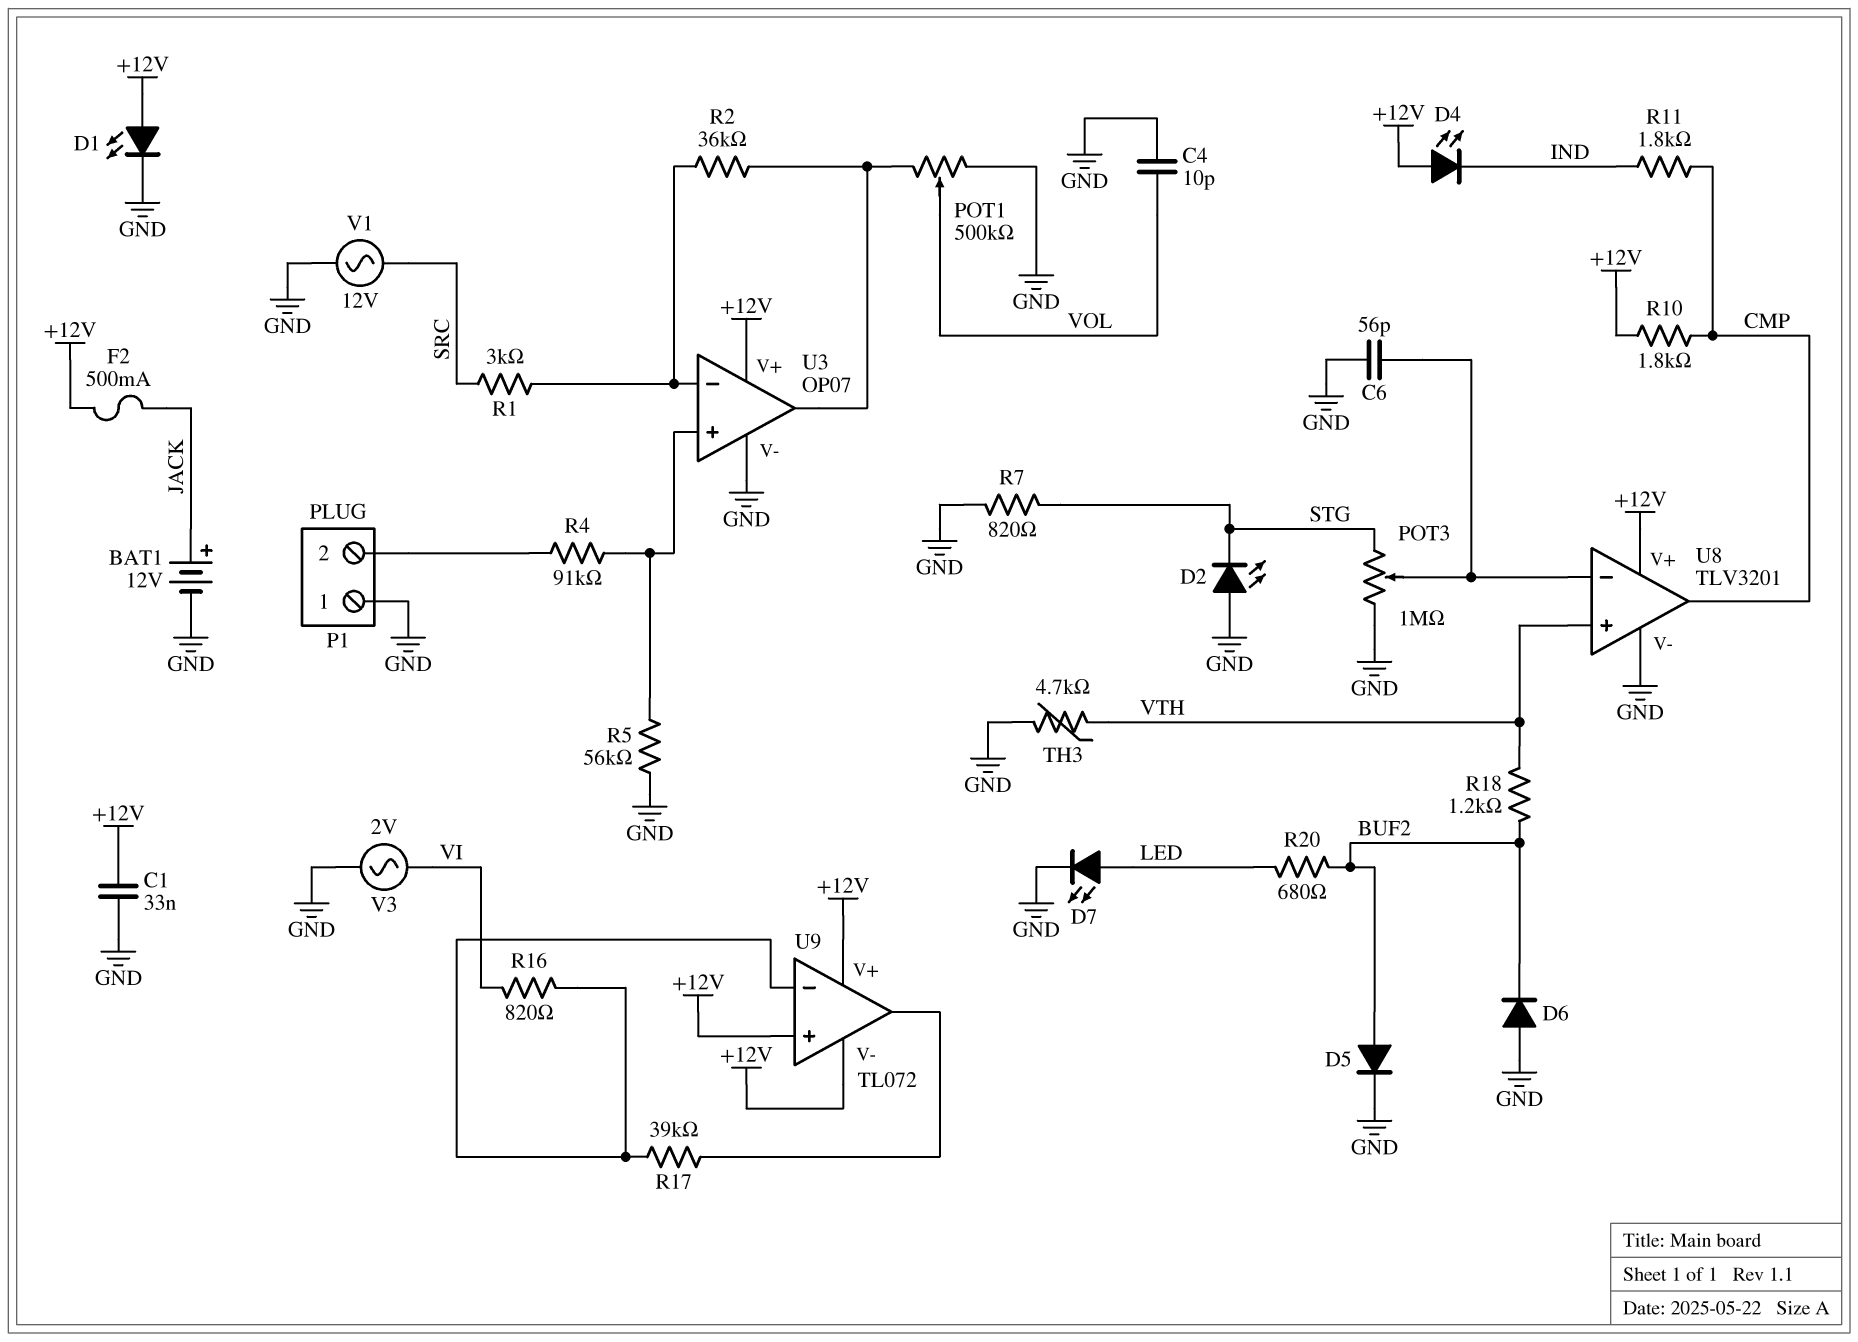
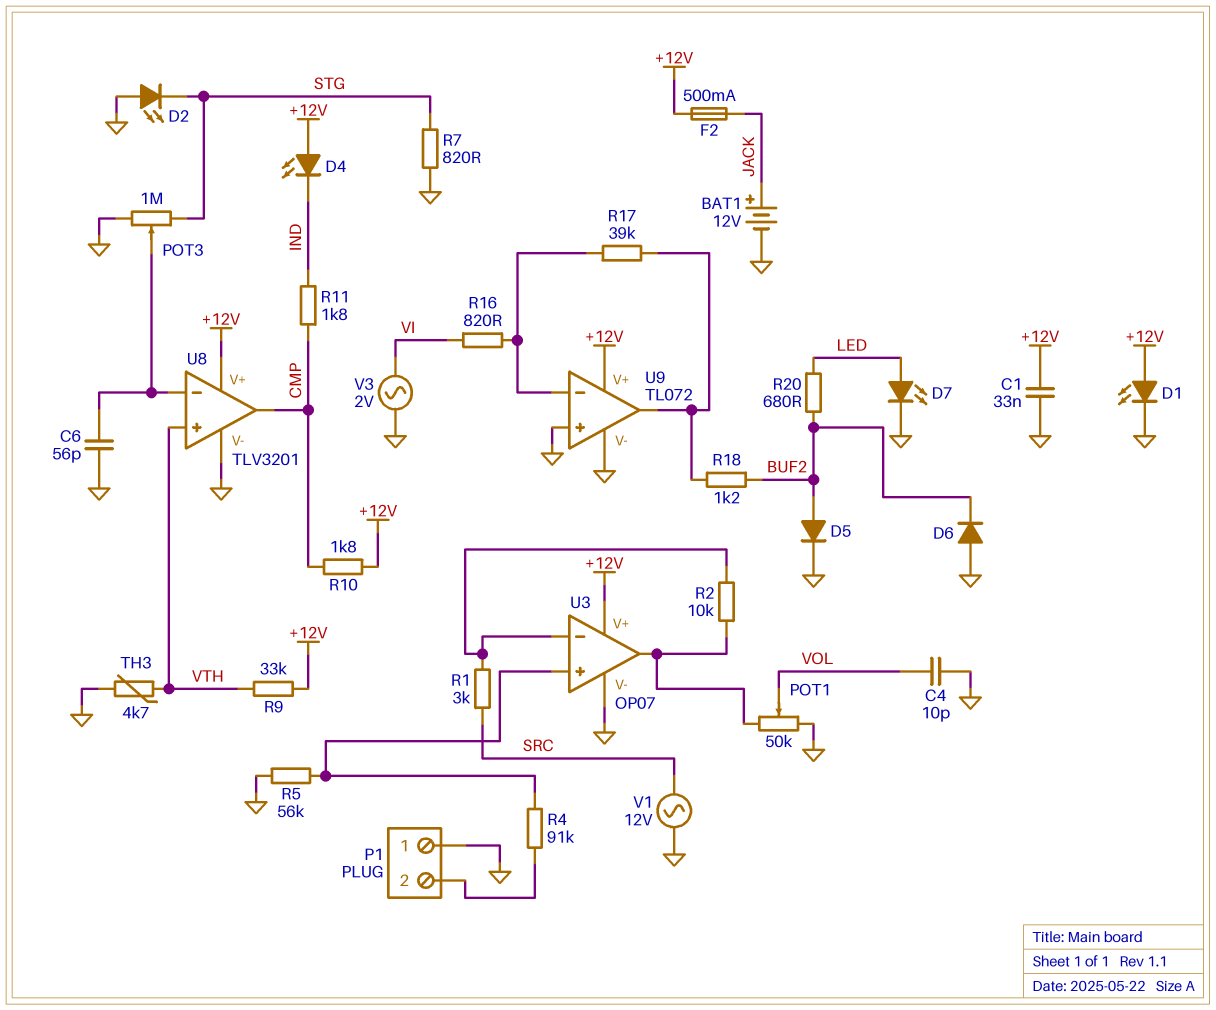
POT1: 500k (GND, U3/out, wiper VOL) -> 50k (GND, U3/out, wiper VOL)
R2: 36k (U3/in-, U3/out) -> 10k (U3/in-, U3/out)
R9: none -> 33k (+12V, VTH)
R18: 1.2k (BUF2, VTH) -> 1.2k (BUF2, U9/out)
U9 pin V-: +12V -> GND
U9 pin in+: +12V -> GND

